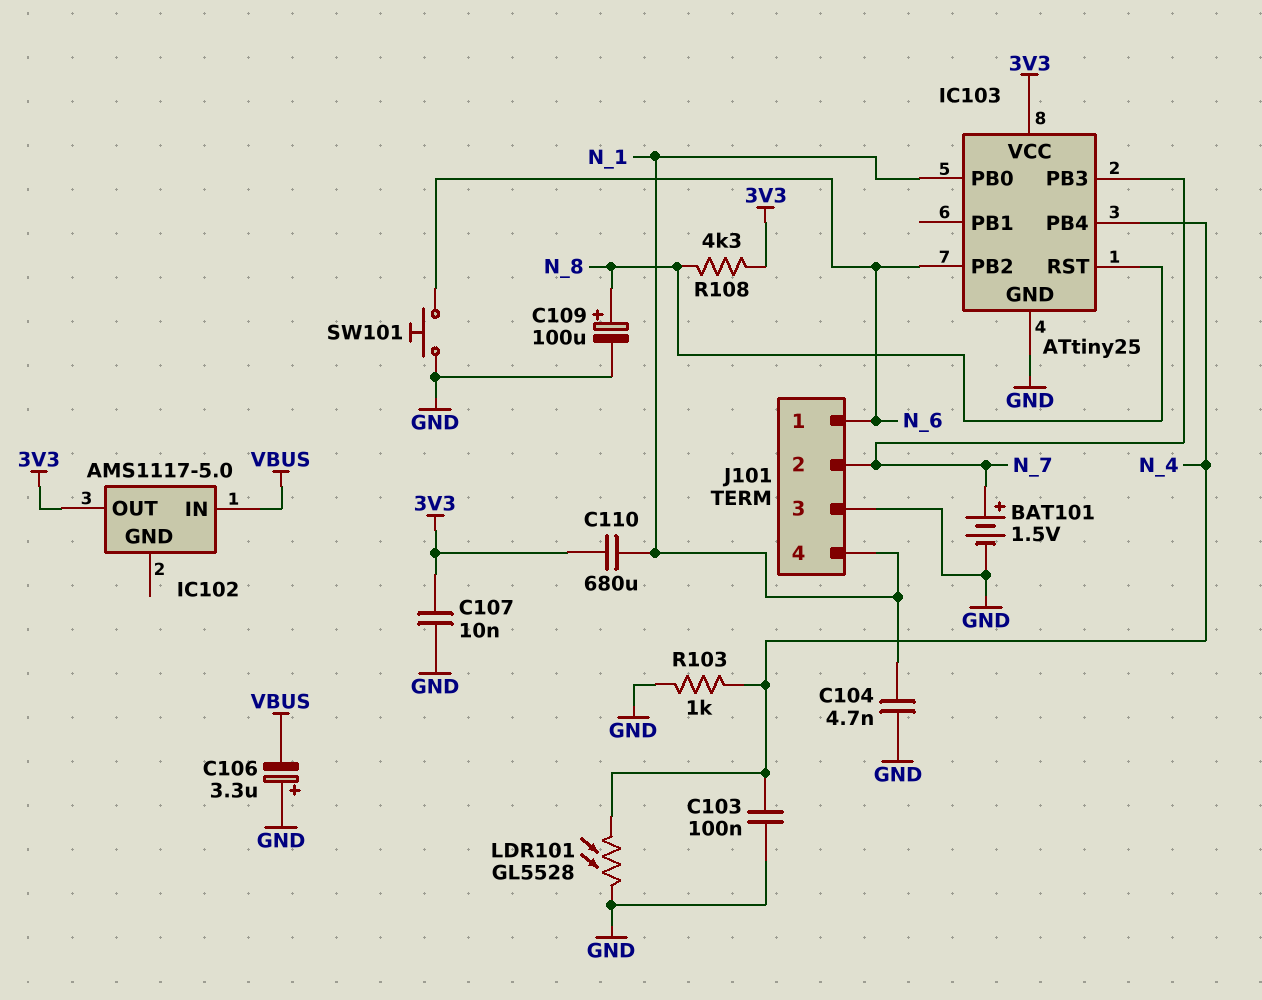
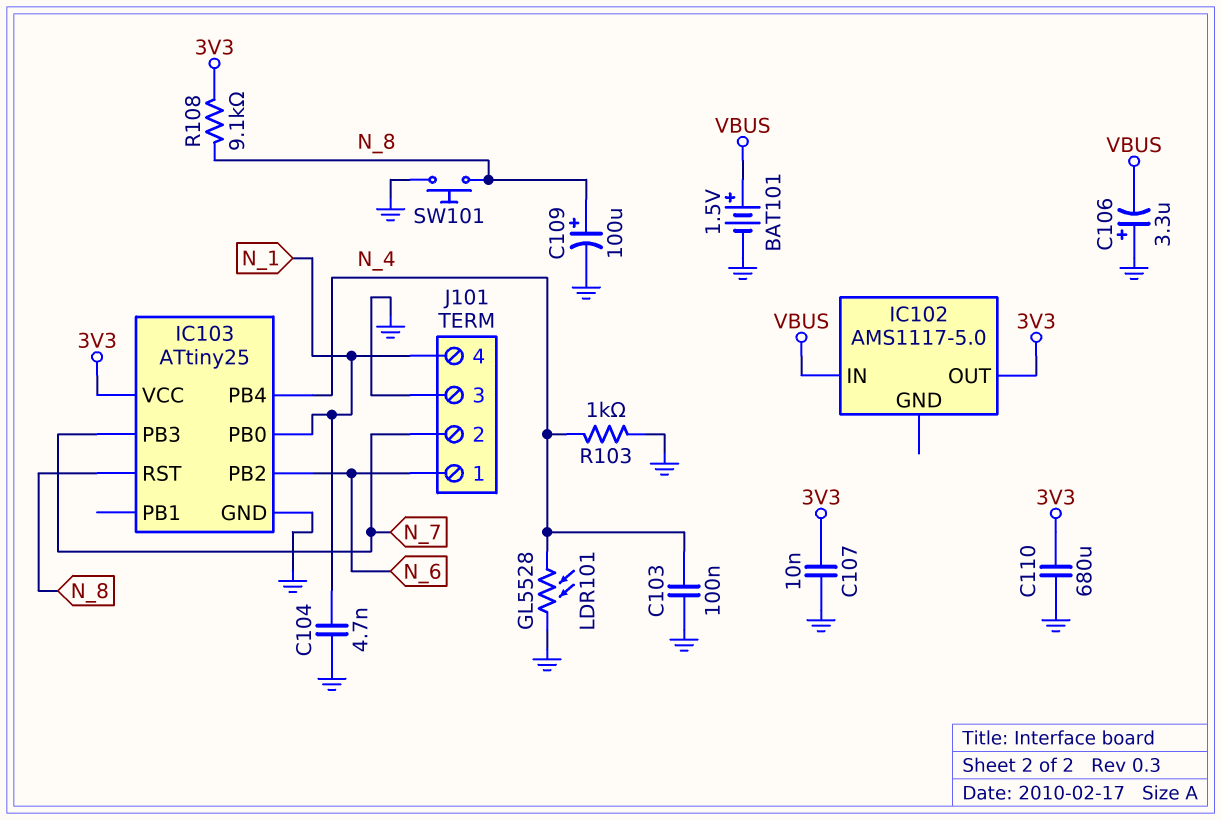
BAT101: 1.5V (plus N_7, minus GND) -> 1.5V (plus VBUS, minus GND)
C110: 680uF (3V3, N_1) -> 680uF (3V3, GND)
R108: 4.3k (3V3, N_8) -> 9.1k (3V3, N_8)
SW101: button (GND, N_6) -> button (GND, N_8)

